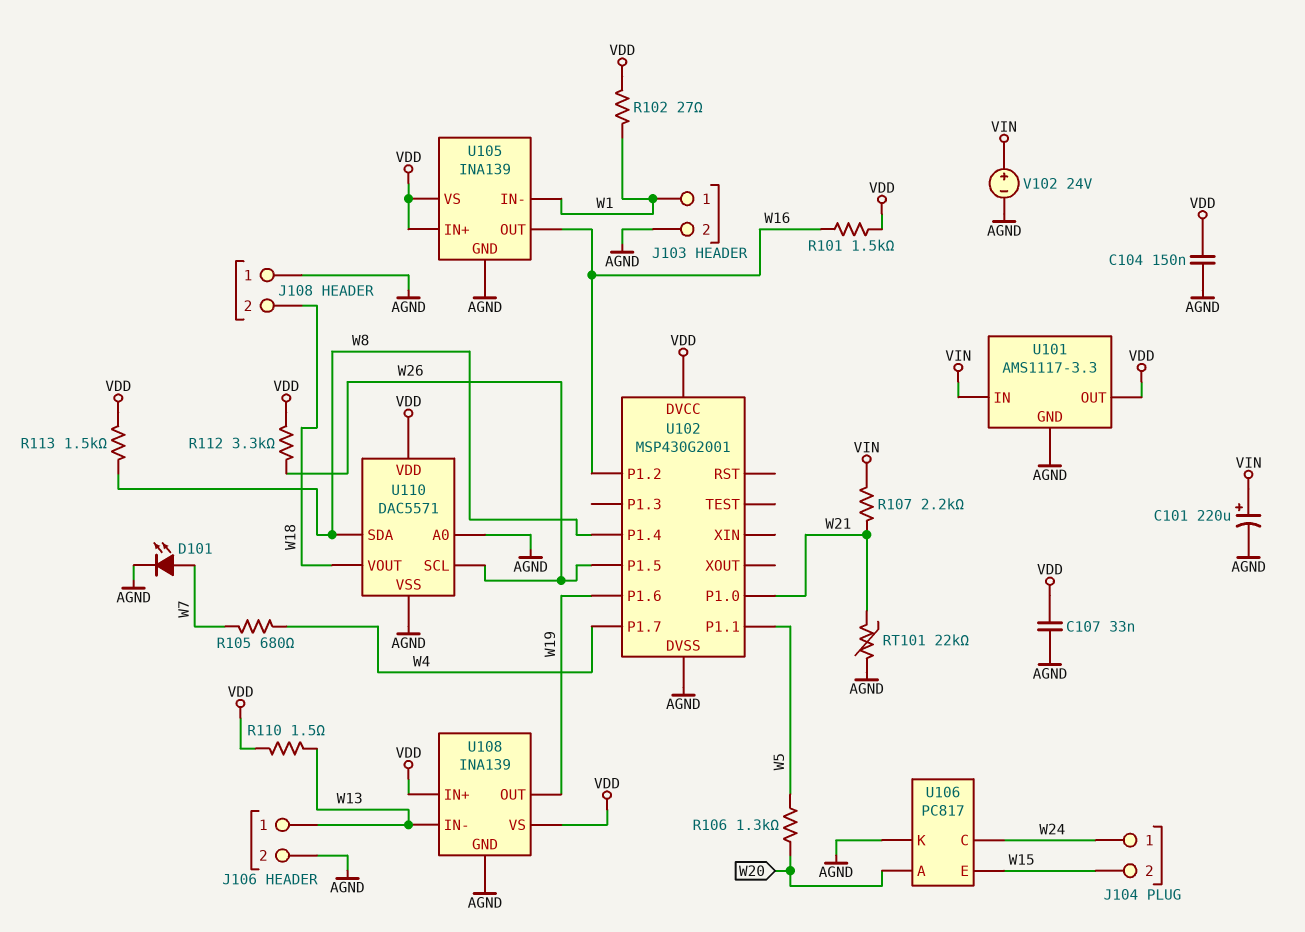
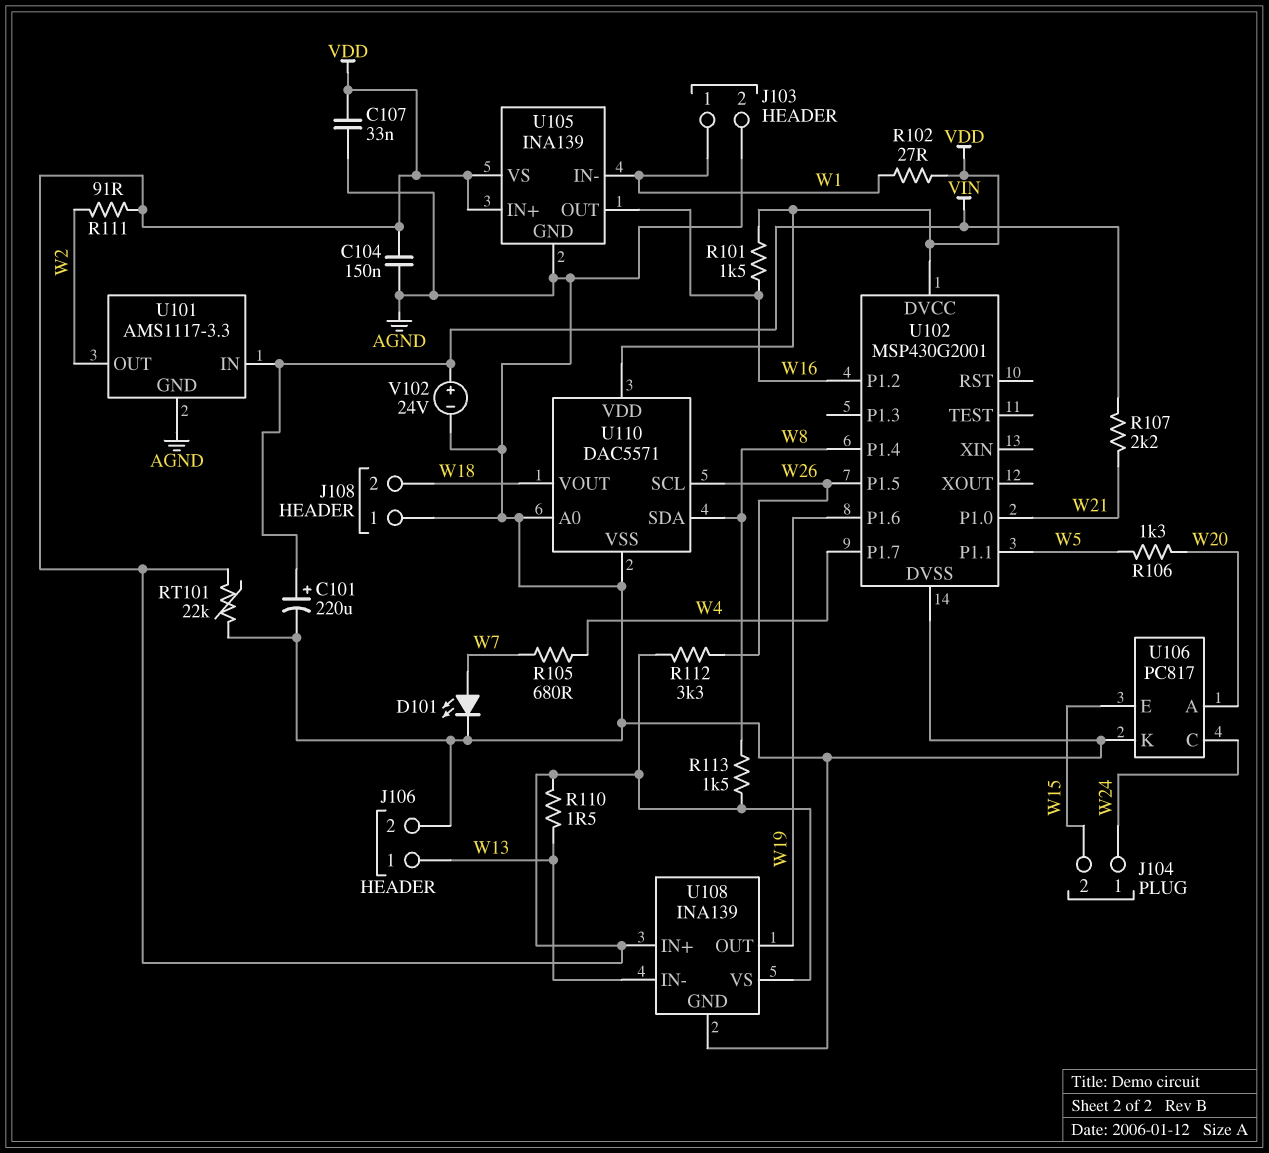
R111: none -> 91 (VDD, W2)
RT101: 22k (AGND, W21) -> 22k (AGND, VDD)
U101 pin OUT: VDD -> W2

